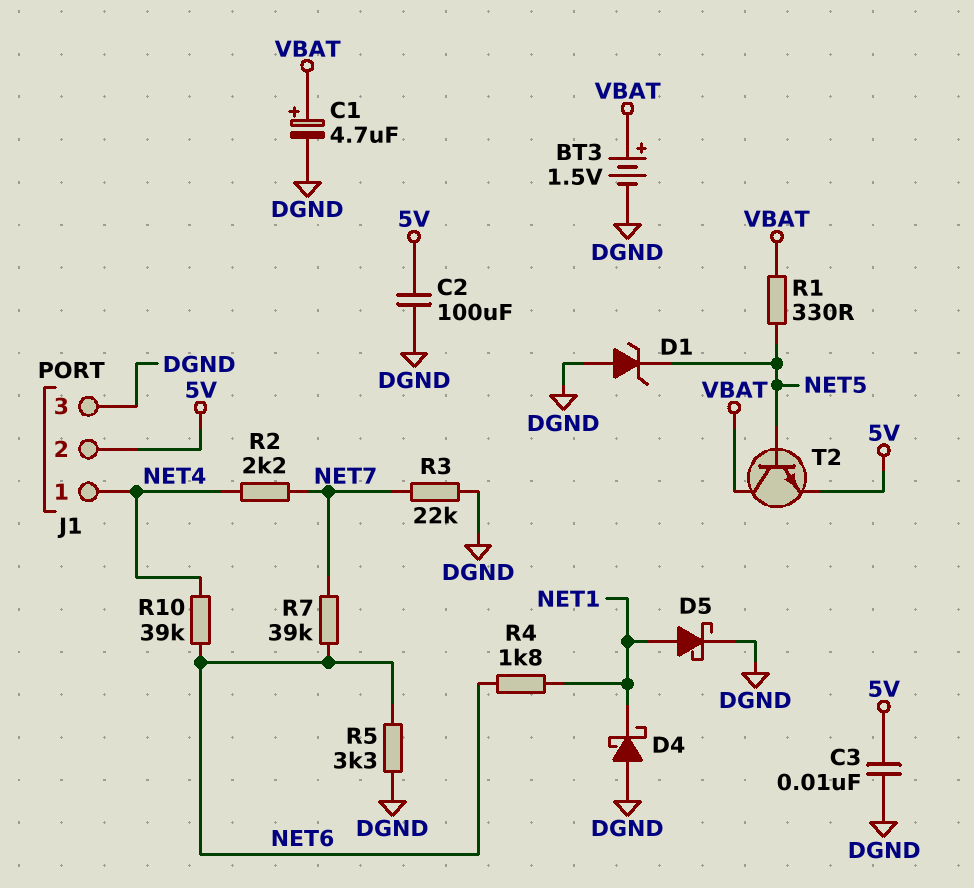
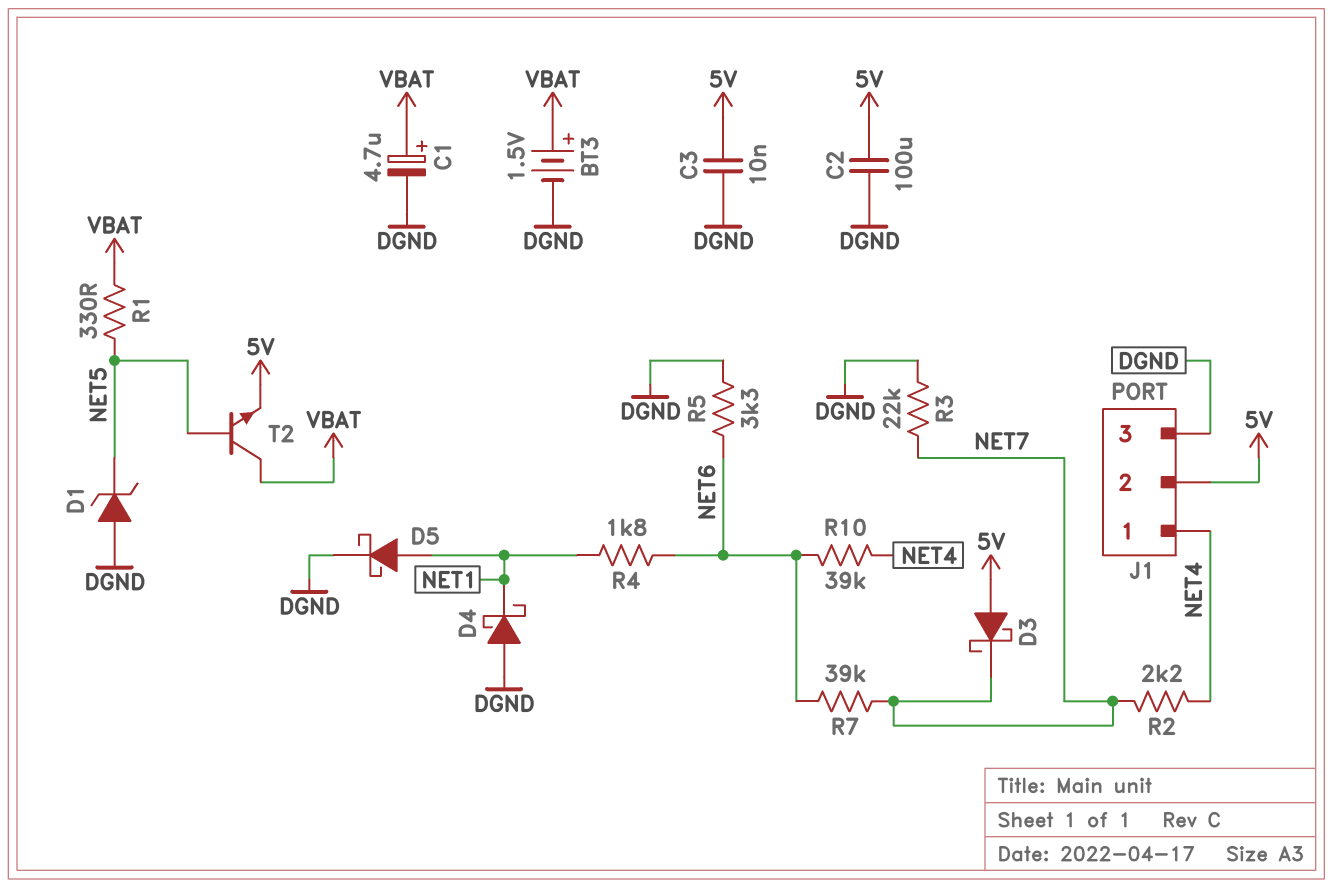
D3: none -> schottky (A 5V, K NET7)

